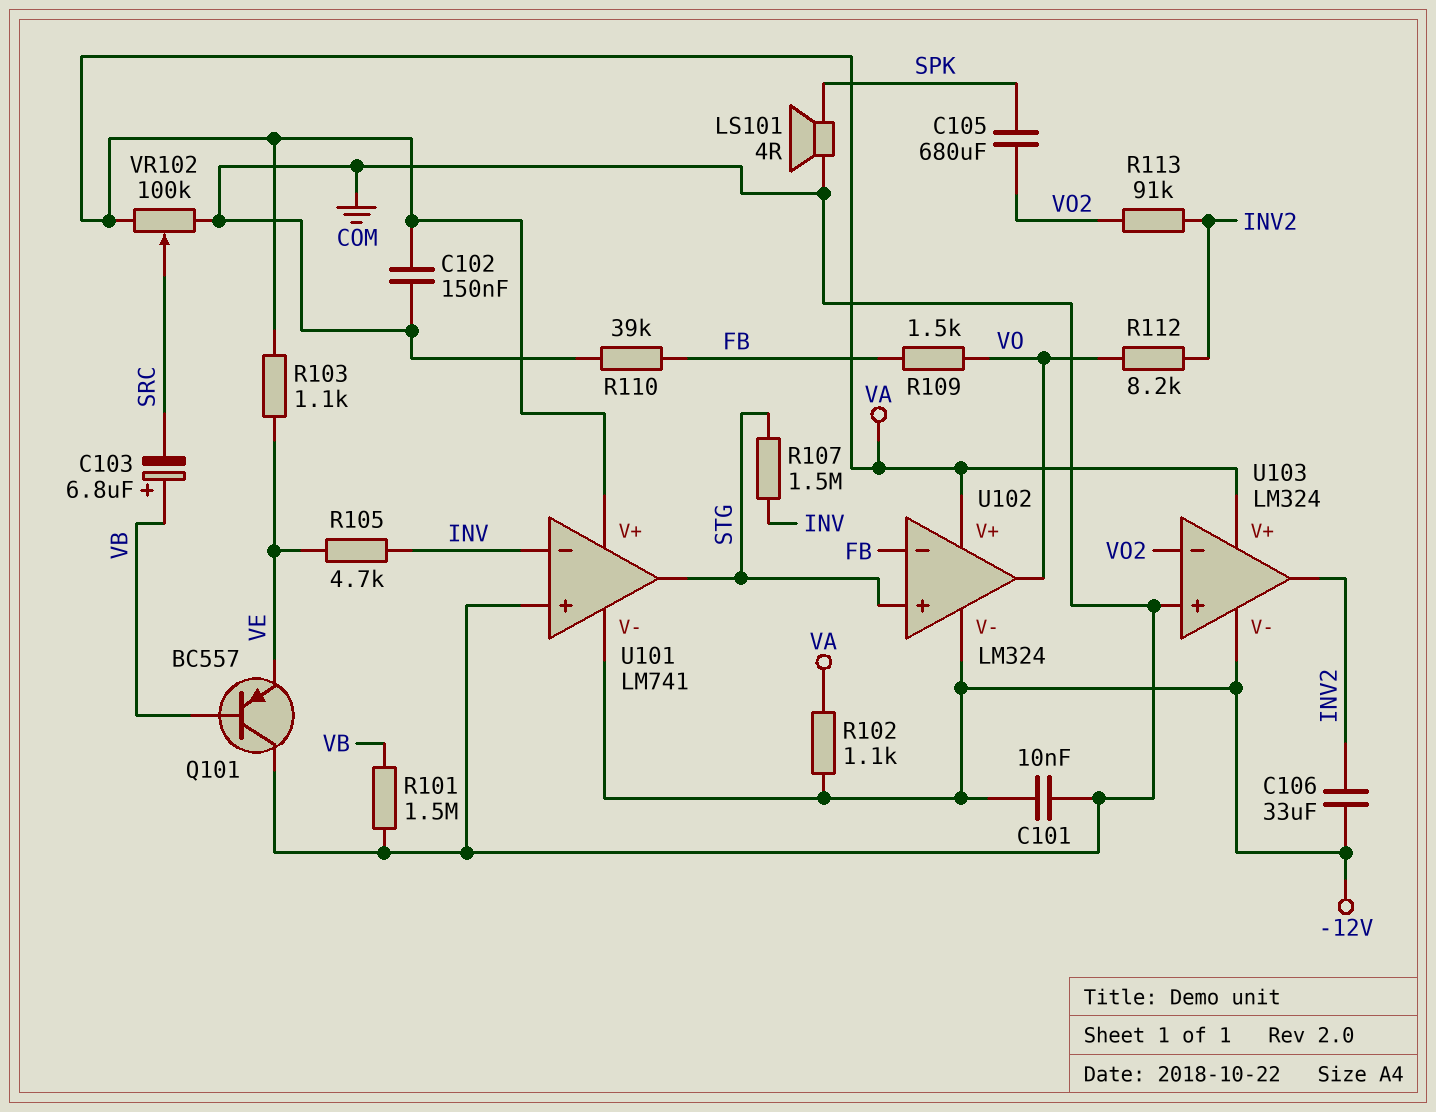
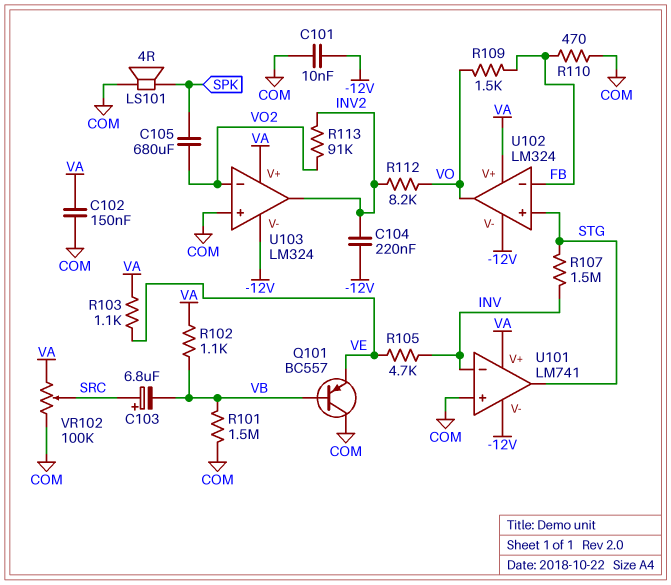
C103: 6.8uF (plus VB, minus SRC) -> 6.8uF (plus SRC, minus VB)
C104: none -> 220nF (-12V, INV2)
C106: 33uF (-12V, INV2) -> none
R102: 1.1k (-12V, VA) -> 1.1k (VA, VB)
R110: 39k (COM, FB) -> 470 (COM, FB)

